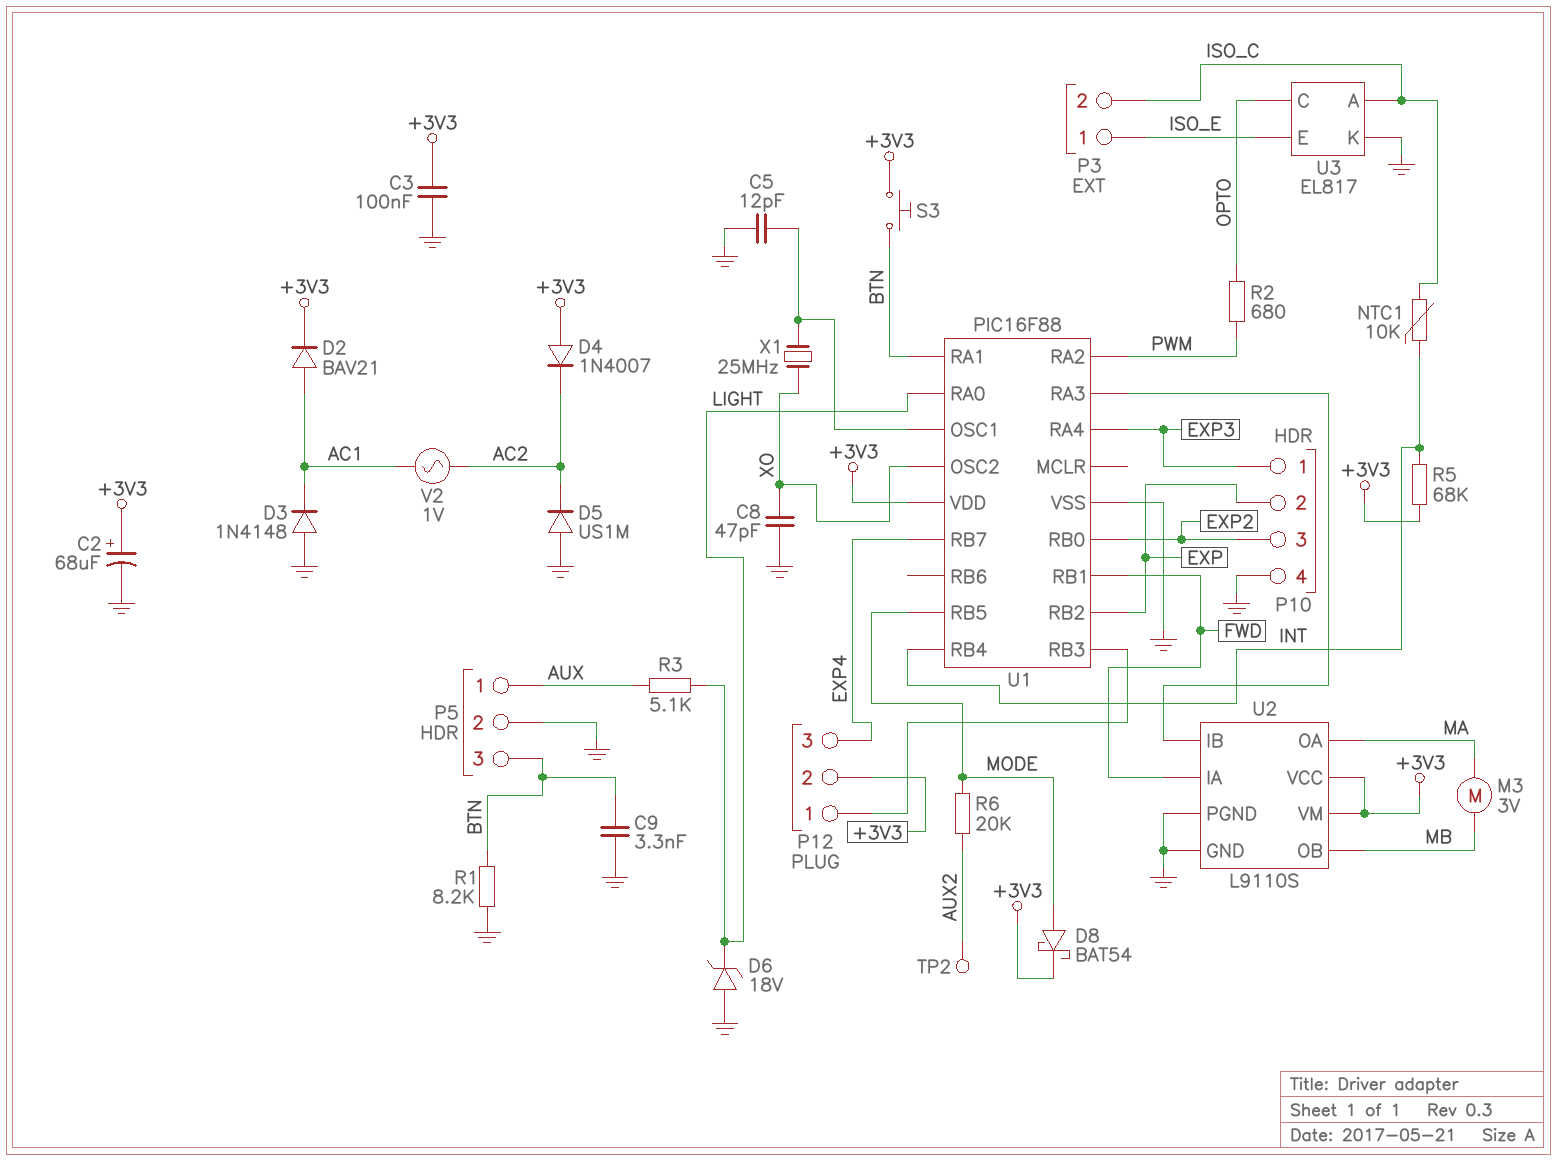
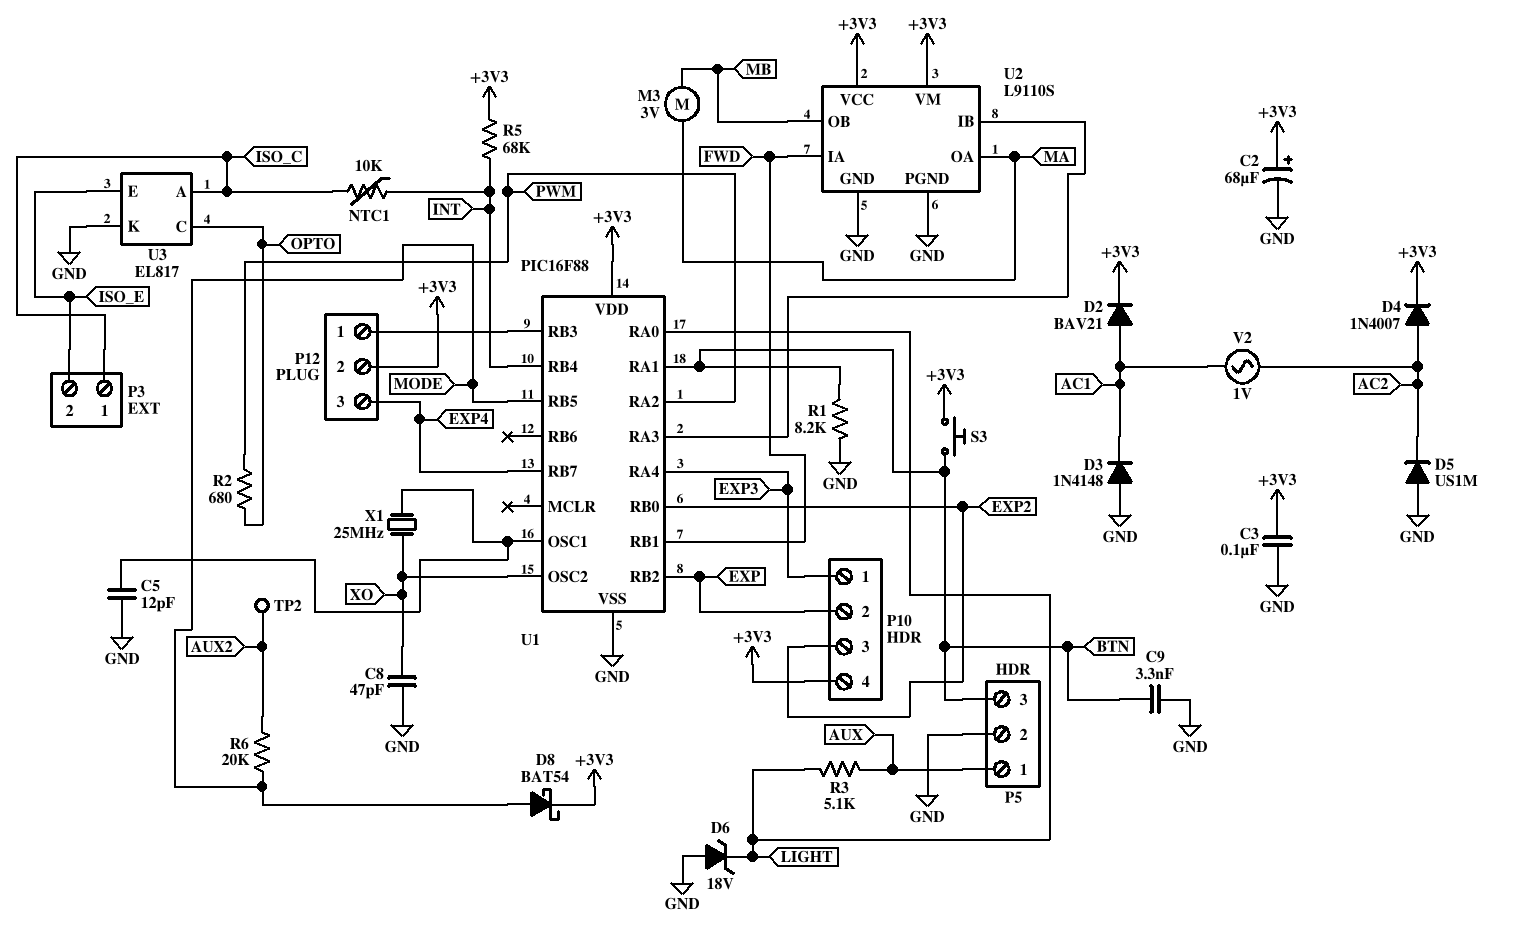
D4: diode 1N4007 (A +3V3, K AC2) -> diode 1N4007 (A AC2, K +3V3)
P3 pin 1: ISO_E -> ISO_C
P3 pin 2: ISO_C -> ISO_E
P10 pin 4: GND -> +3V3

